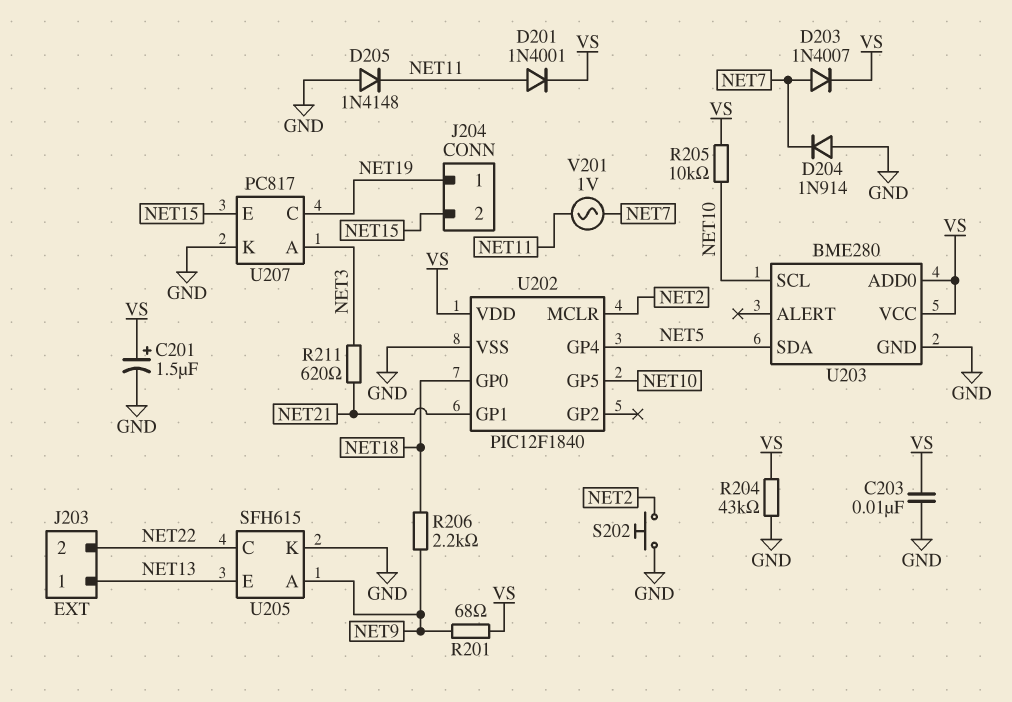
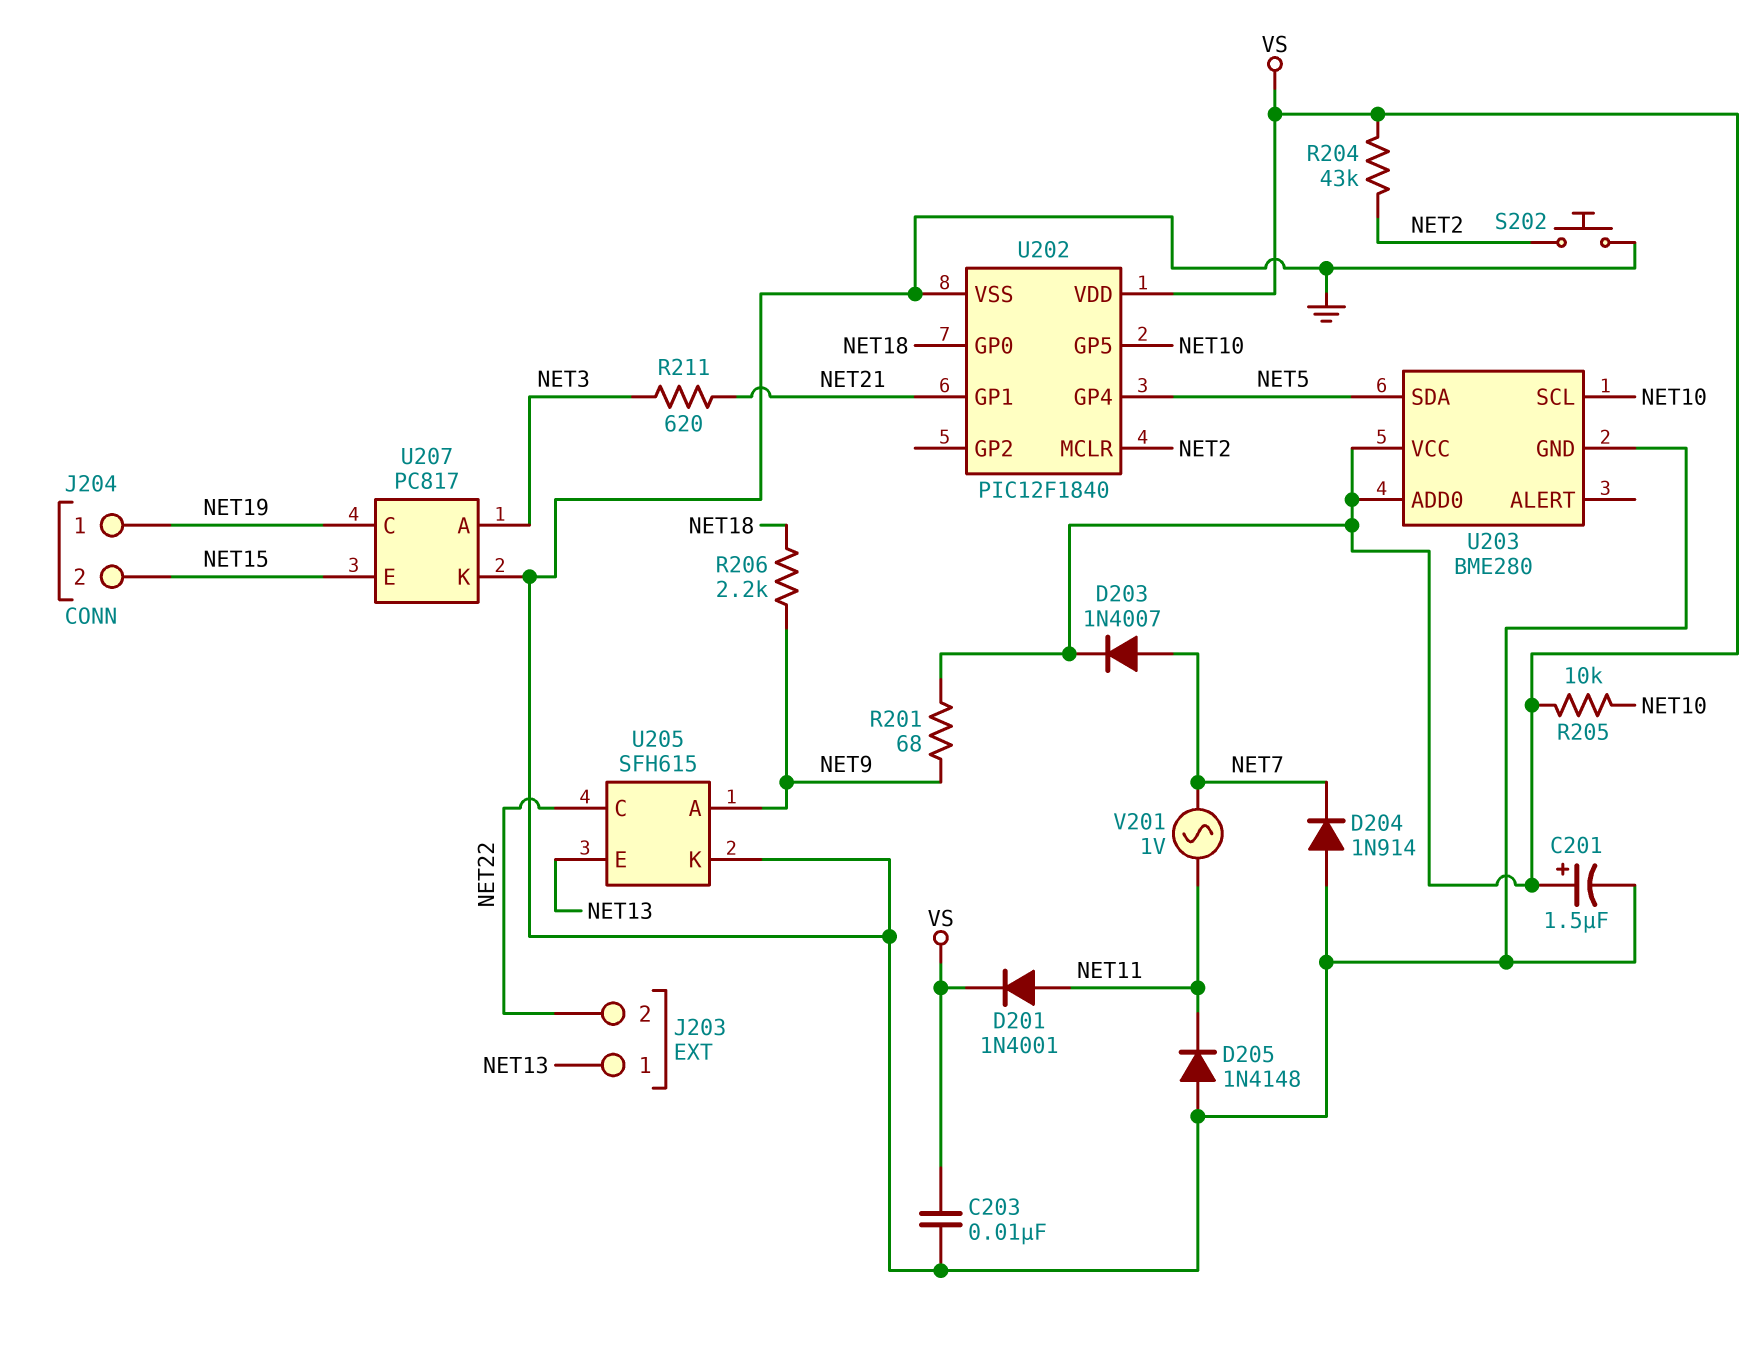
R204: 43k (GND, VS) -> 43k (NET2, VS)

